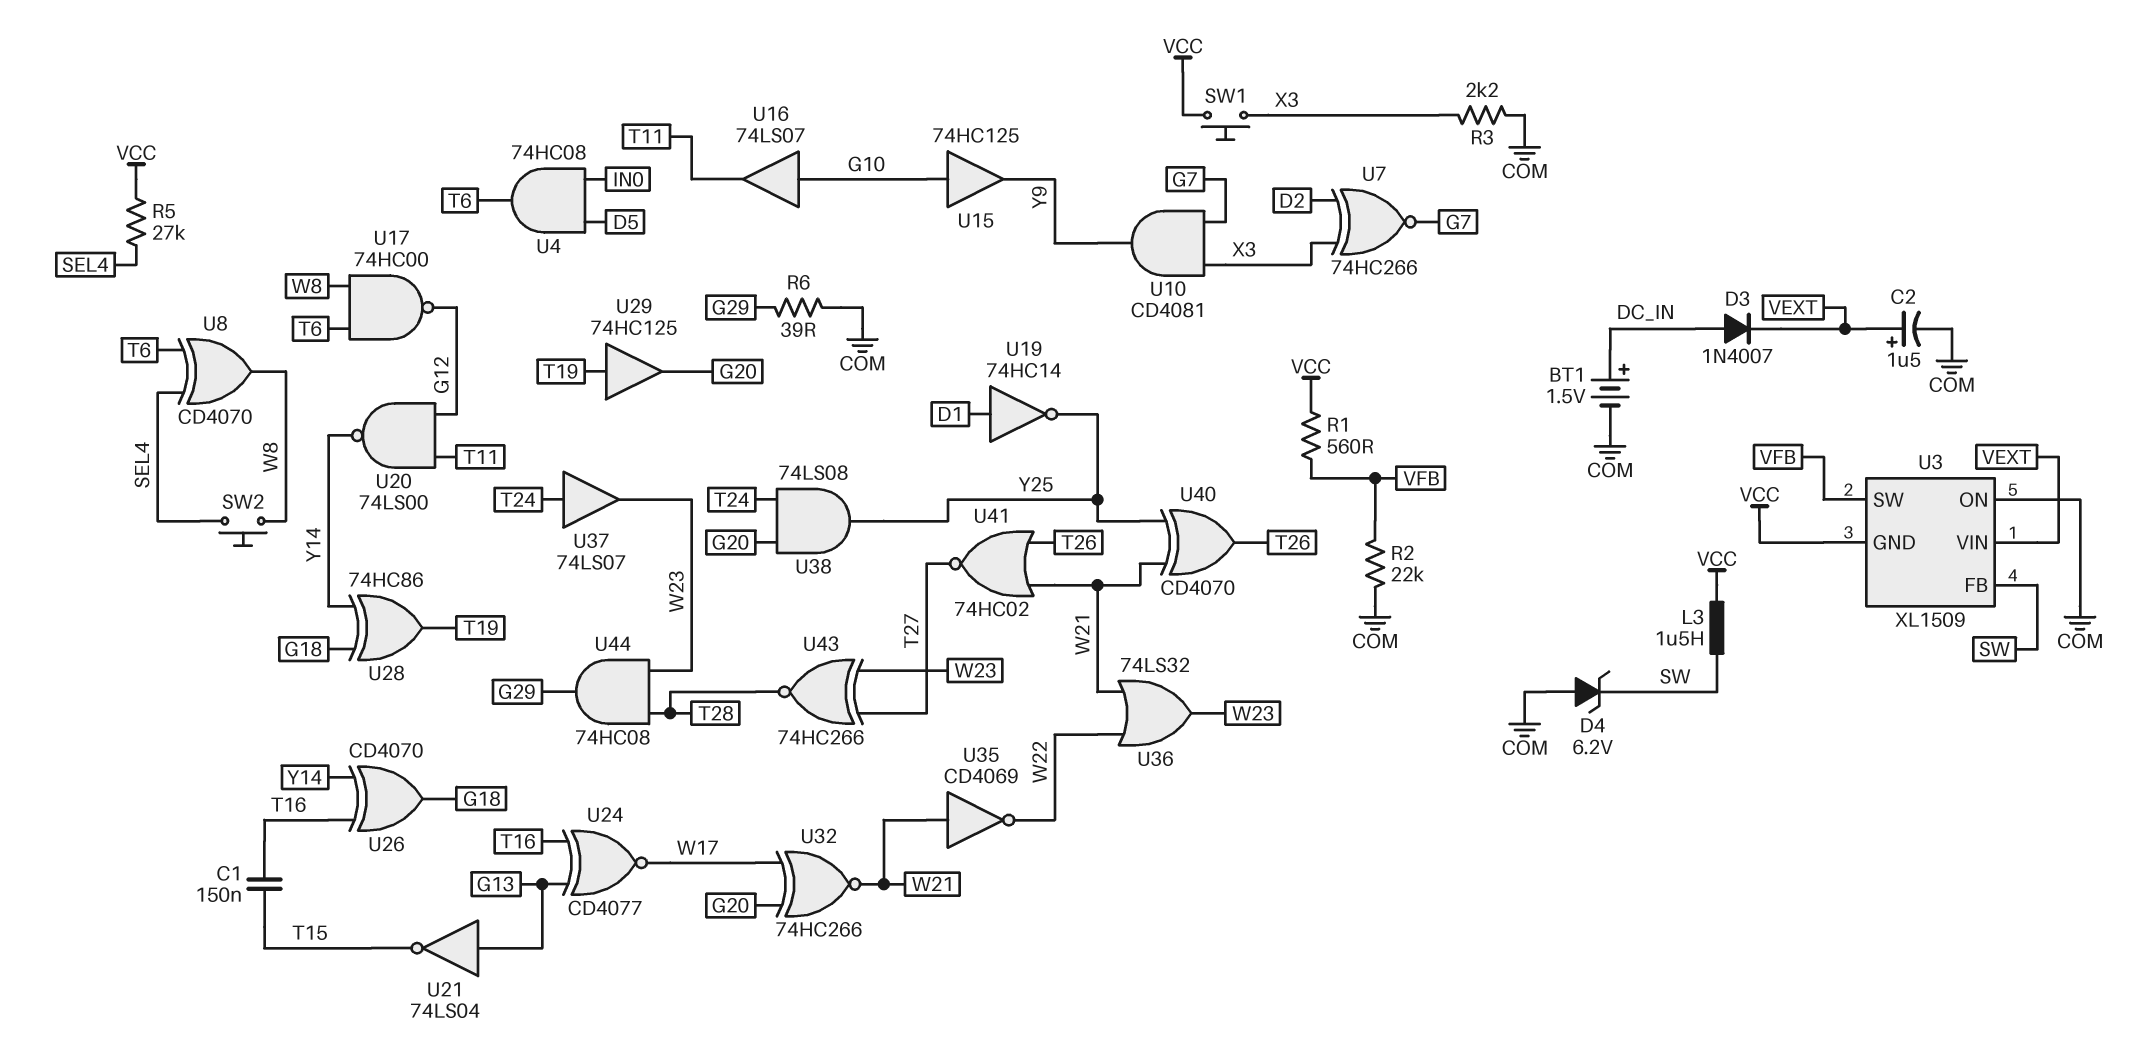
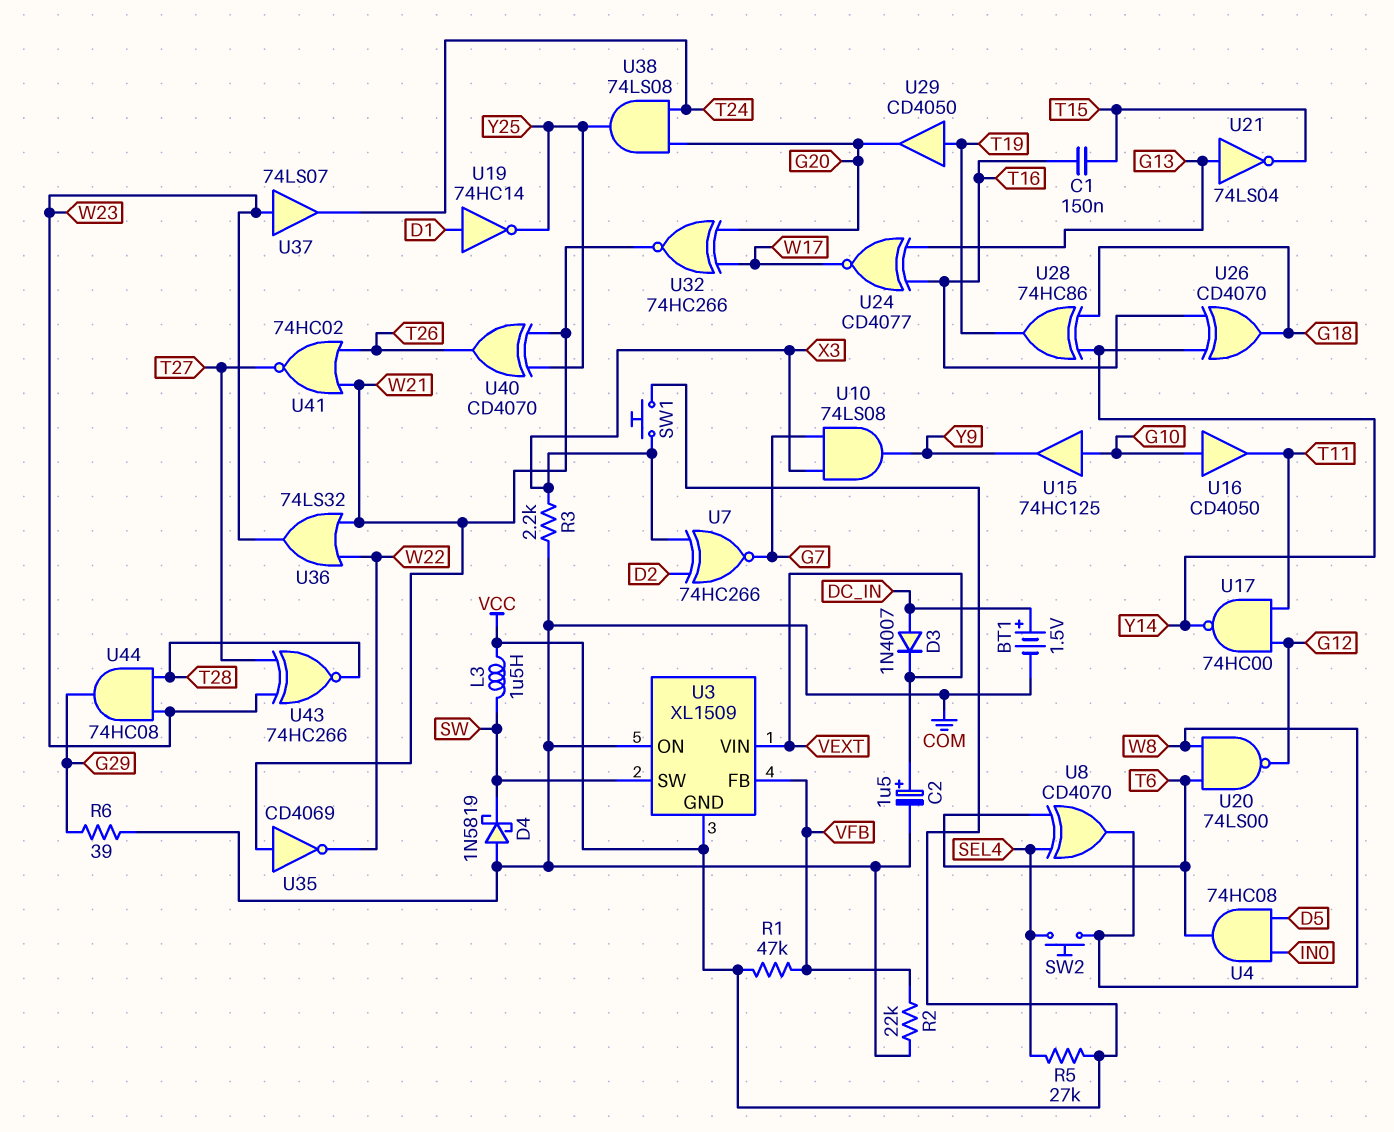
D4: zener 6.2V (A COM, K SW) -> schottky 1N5819 (A COM, K SW)
R1: 560 (VCC, VFB) -> 47k (VCC, VFB)
U3 pin FB: SW -> VFB
U3 pin SW: VFB -> SW
U10: AND CD4081 (in G7, in X3, out Y9) -> AND 74LS08 (in G7, in X3, out Y9)
U16: buffer 74LS07 (in G10, out T11) -> buffer CD4050 (in G10, out T11)
U17: NAND 74HC00 (in T6, in W8, out G12) -> NAND 74HC00 (in G12, in T11, out Y14)
U20: NAND 74LS00 (in G12, in T11, out Y14) -> NAND 74LS00 (in T6, in W8, out G12)
U29: buffer 74HC125 (in T19, out G20) -> buffer CD4050 (in T19, out G20)
U37: buffer 74LS07 (in T24, out W23) -> buffer 74LS07 (in W23, out T24)

